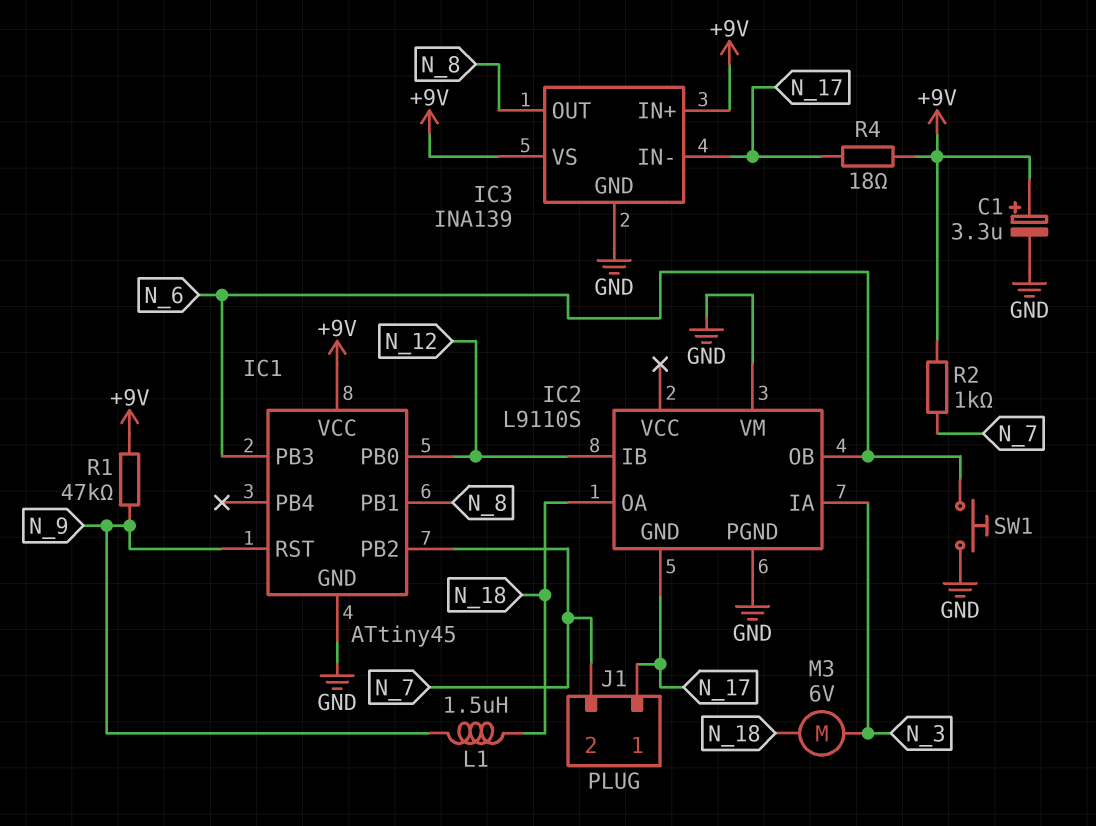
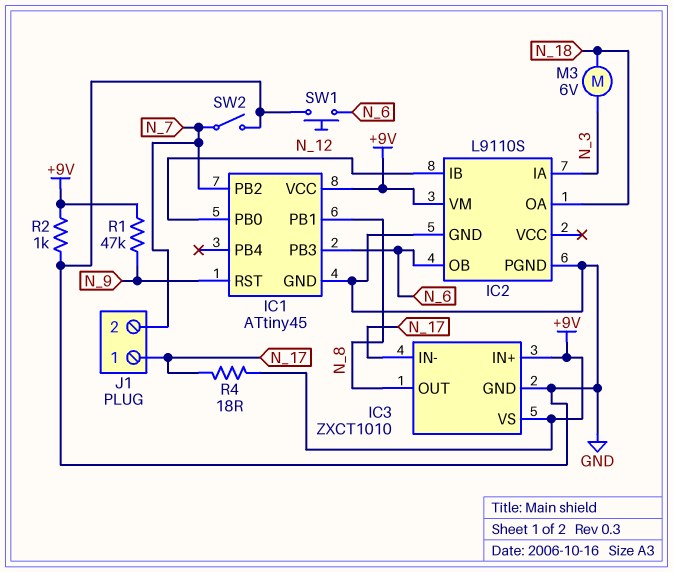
C1: 3.3uF (plus +9V, minus GND) -> none
IC2 pin GND: N_17 -> GND
IC2 pin VM: GND -> +9V
IC3: INA139 -> ZXCT1010
L1: 1.5uH (N_9, N_18) -> none
R2: 1k (+9V, N_7) -> 1k (+9V, GND)
SW2: none -> switch (GND, N_7)

